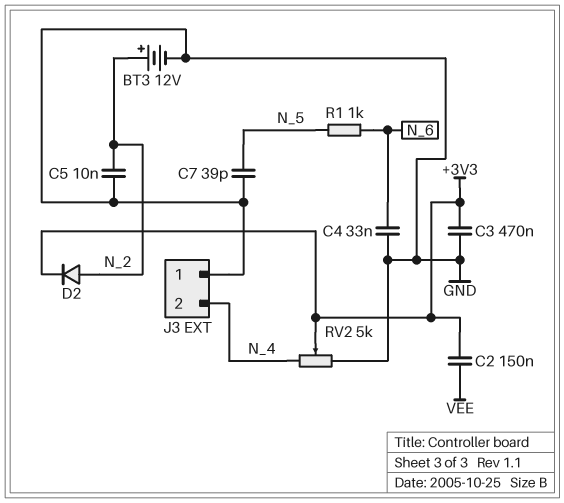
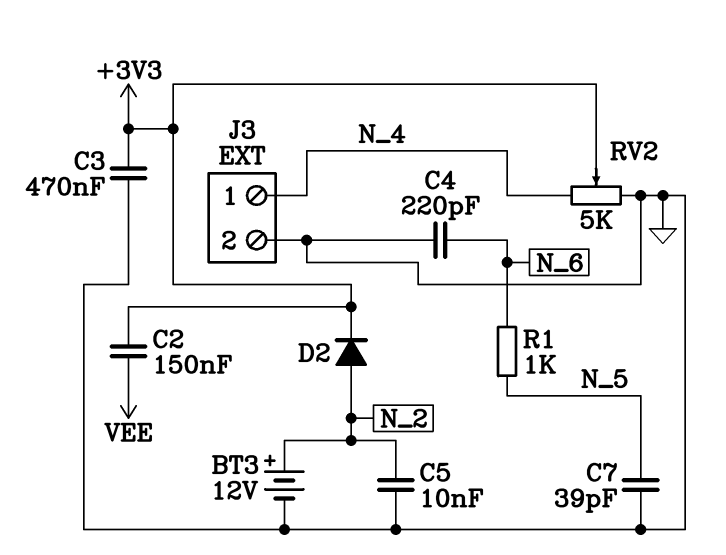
C4: 33nF (GND, N_6) -> 220pF (GND, N_6)
J3 pin 1: GND -> N_4
J3 pin 2: N_4 -> GND

